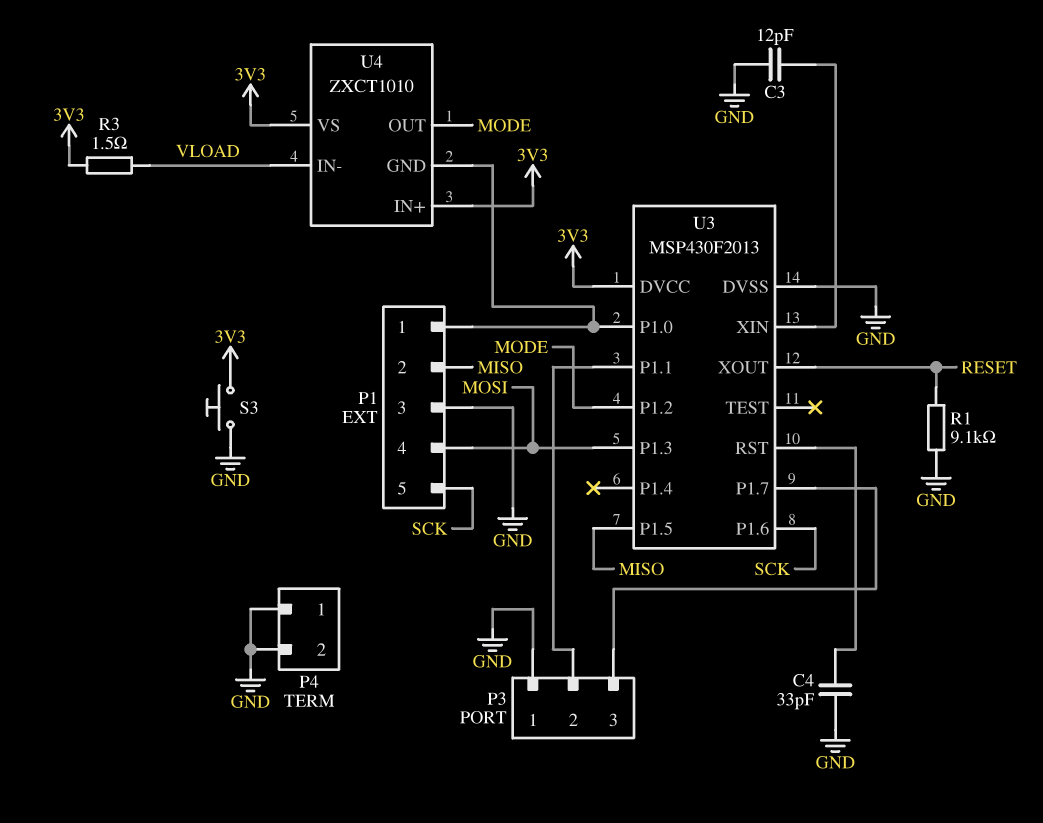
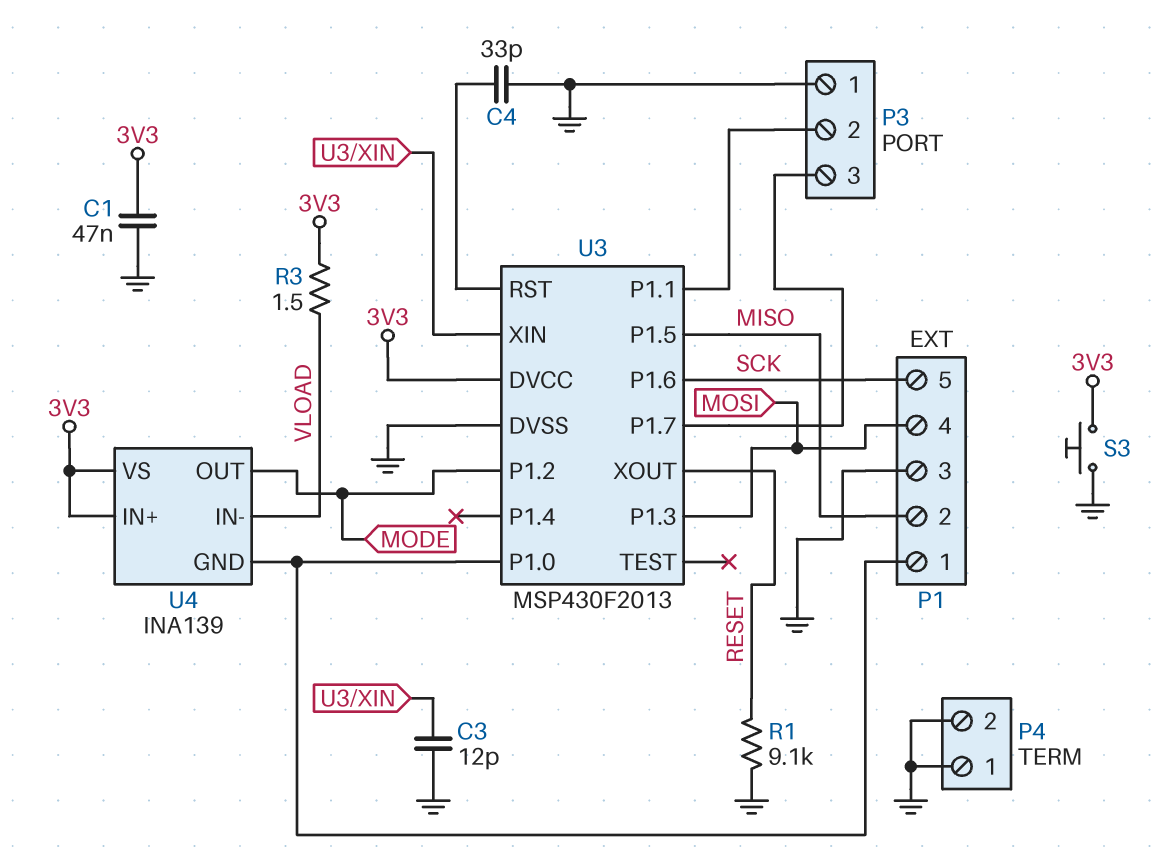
C1: none -> 47nF (3V3, GND)
U4: ZXCT1010 -> INA139

